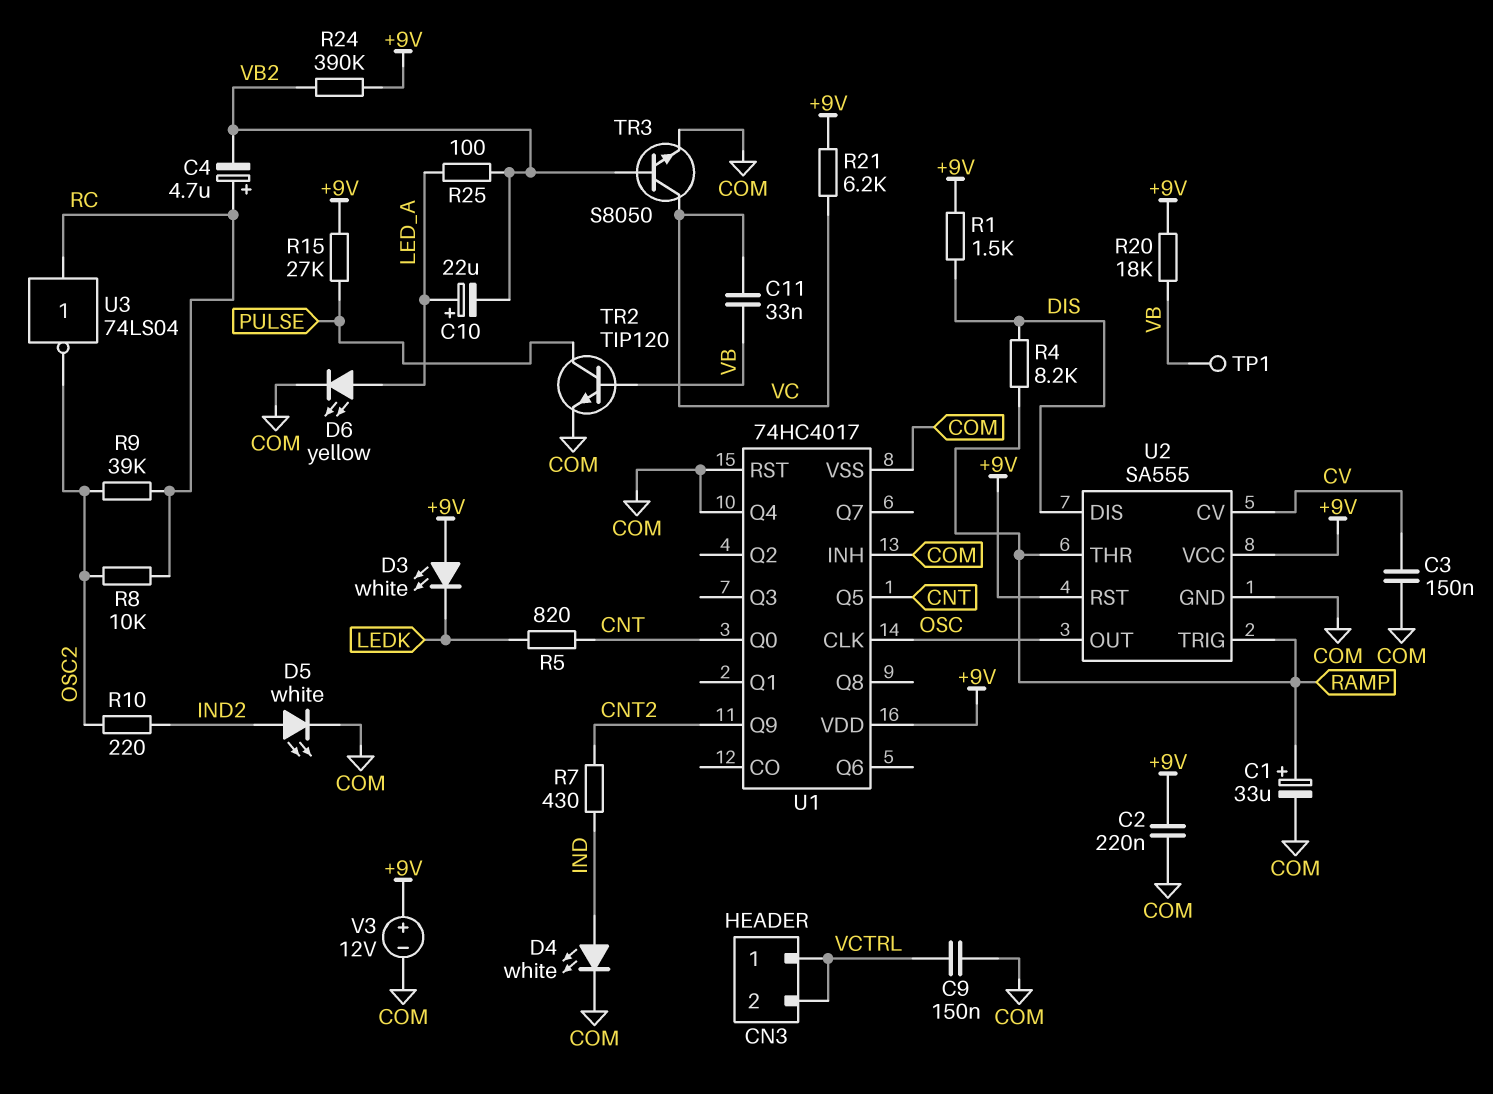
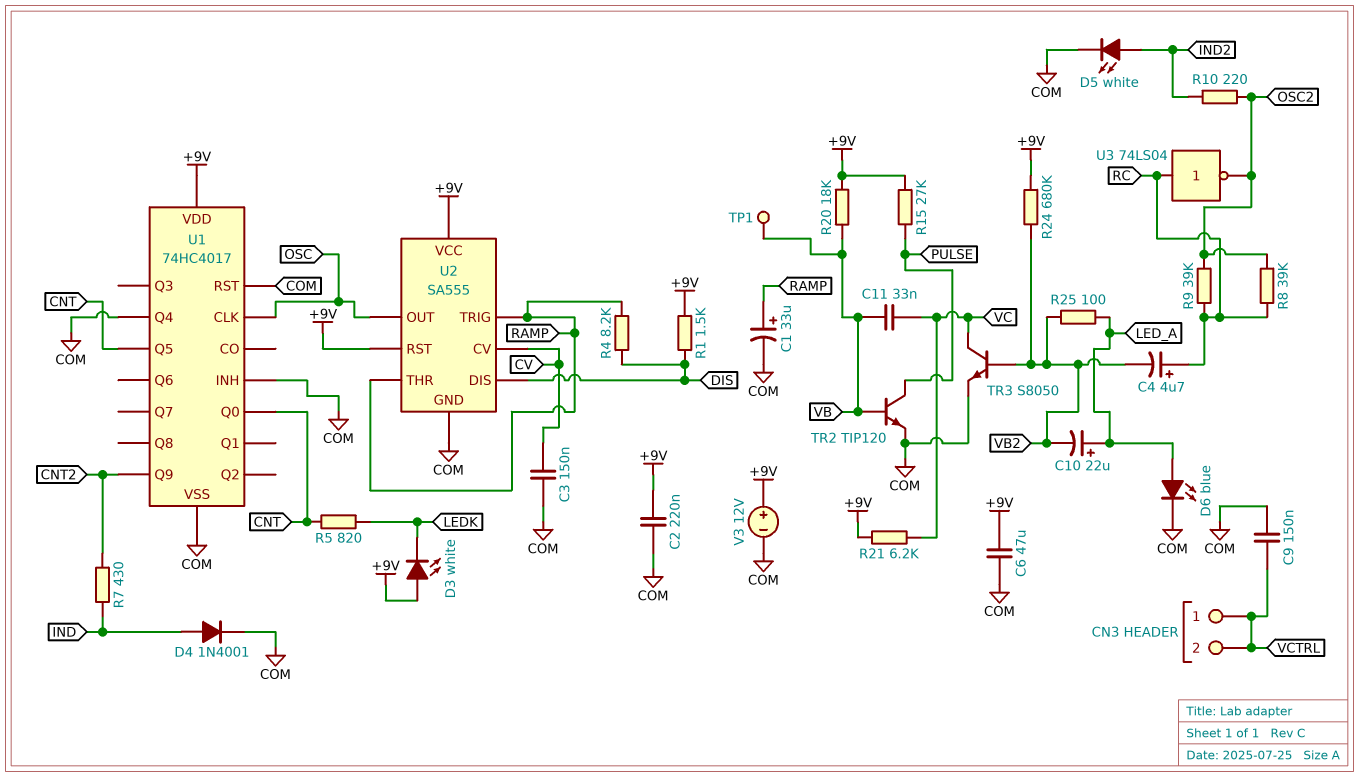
C6: none -> 47uF (+9V, COM)
D4: LED white (A IND, K COM) -> diode 1N4001 (A IND, K COM)
D6: LED yellow (A LED_A, K COM) -> LED blue (A LED_A, K COM)
R8: 10k (OSC2, RC) -> 39k (OSC2, RC)
R24: 390k (+9V, VB2) -> 680k (+9V, VB2)

